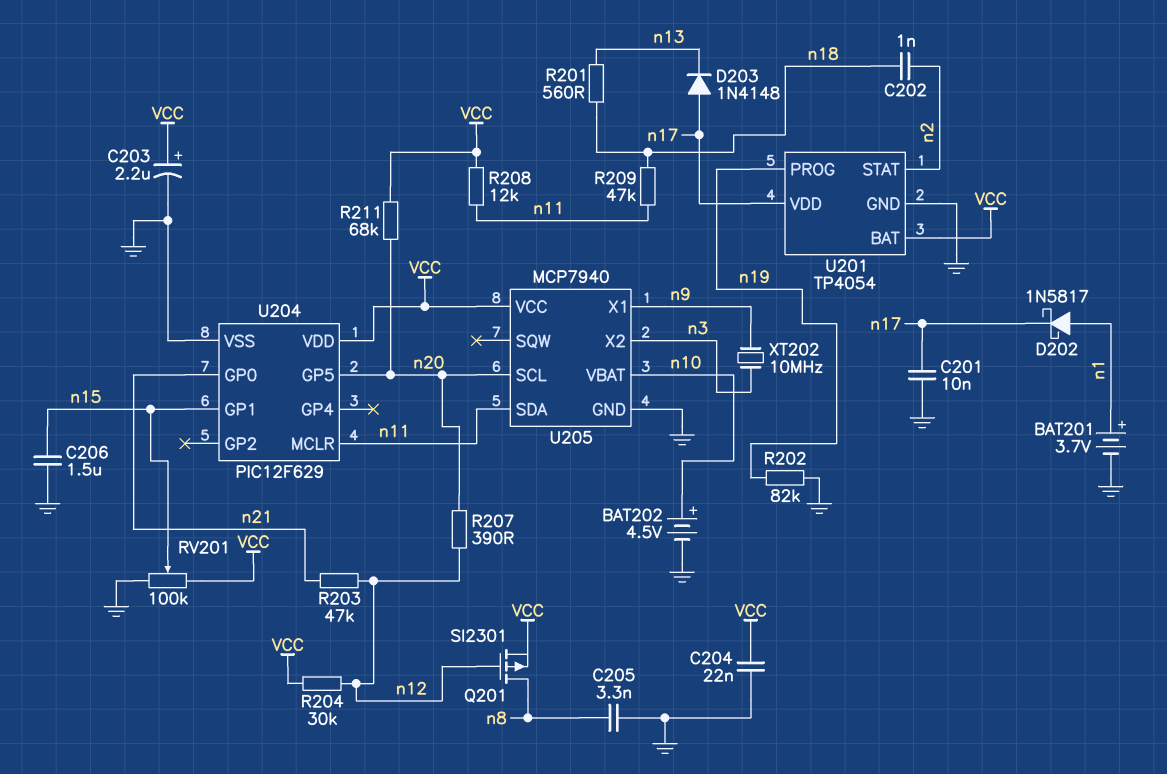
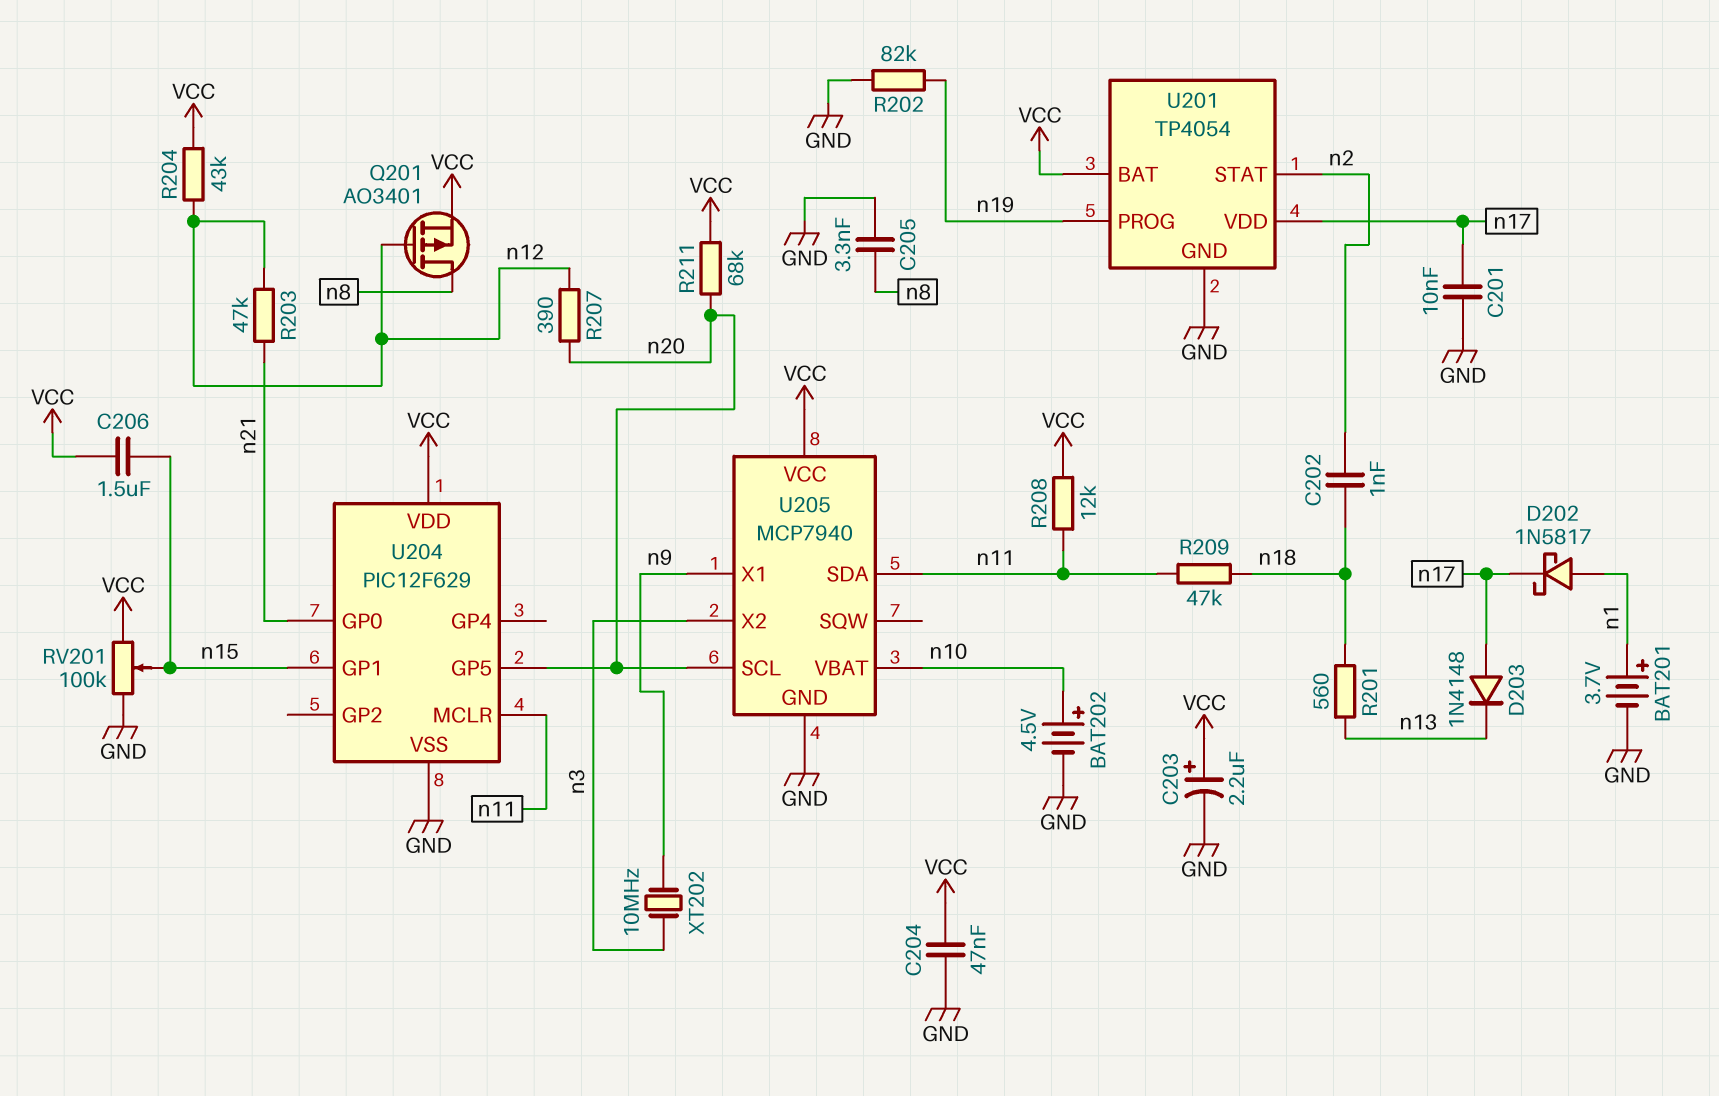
C204: 22nF (GND, VCC) -> 47nF (GND, VCC)
C206: 1.5uF (GND, n15) -> 1.5uF (VCC, n15)
Q201: PMOS SI2301 (G n12, D n8, S VCC) -> PMOS AO3401 (G n12, D n8, S VCC)
R204: 30k (VCC, n12) -> 43k (VCC, n12)

